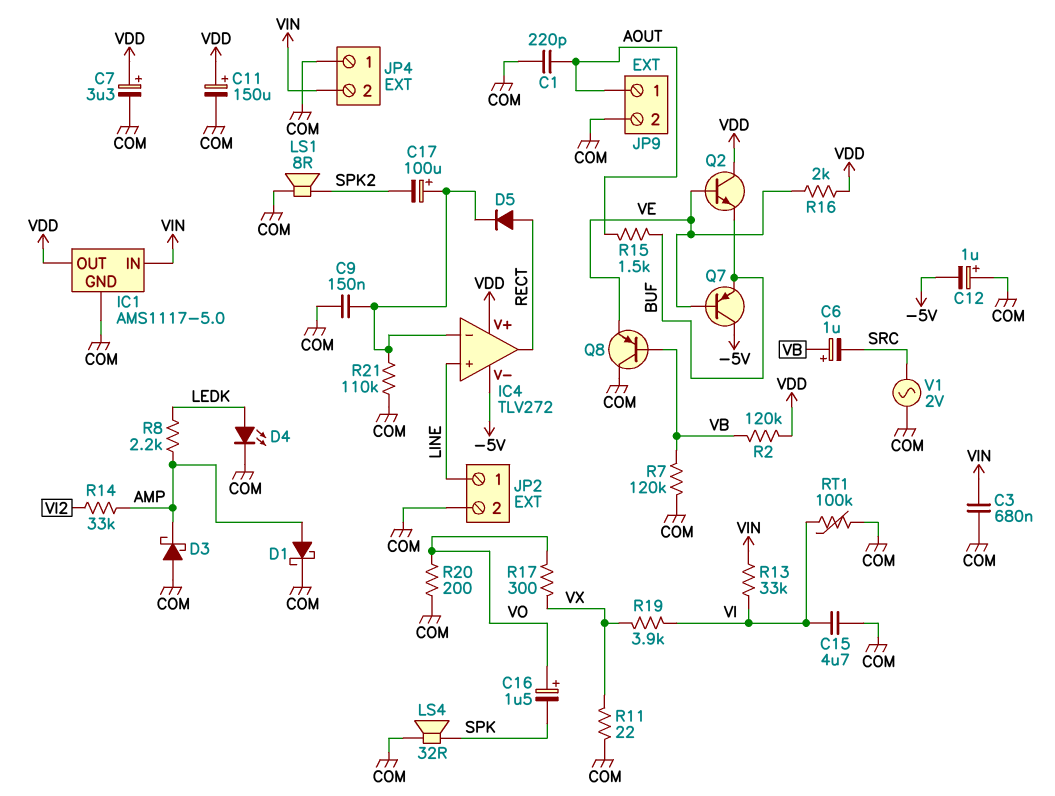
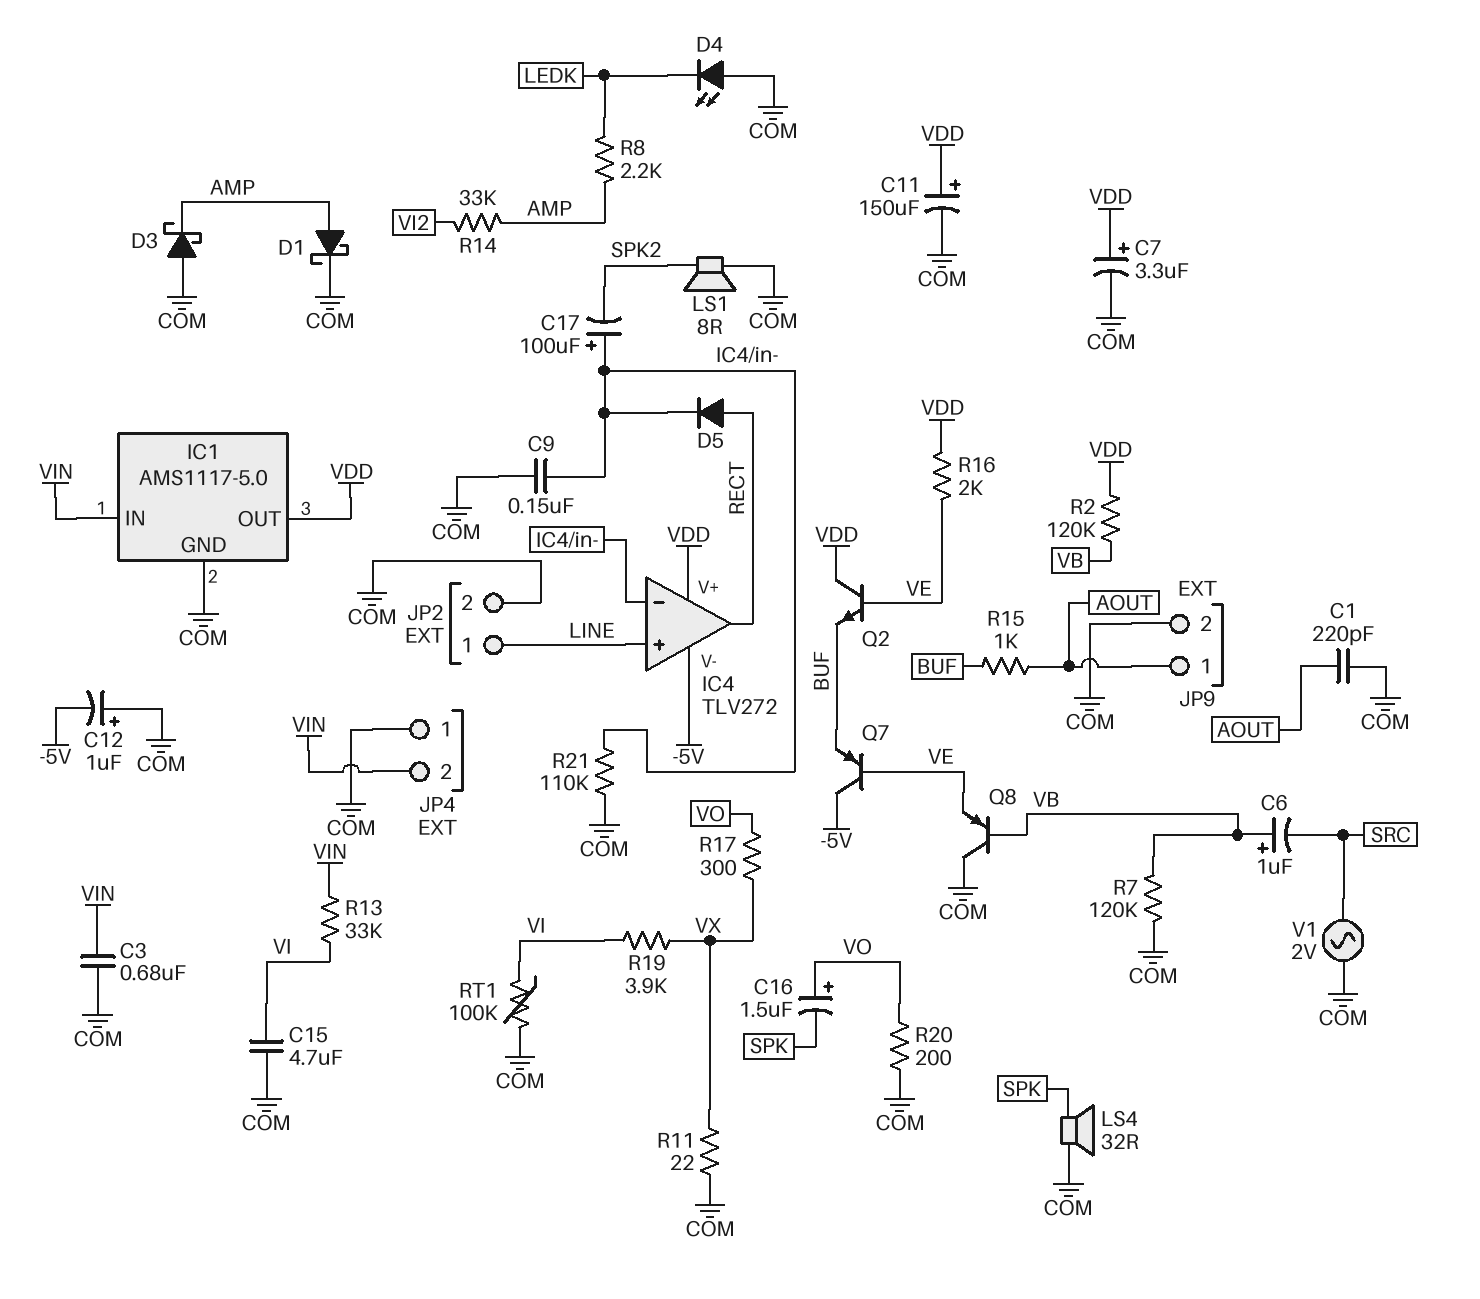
D4: LED (A LEDK, K COM) -> LED (A COM, K LEDK)
R15: 1.5k (AOUT, BUF) -> 1k (AOUT, BUF)

